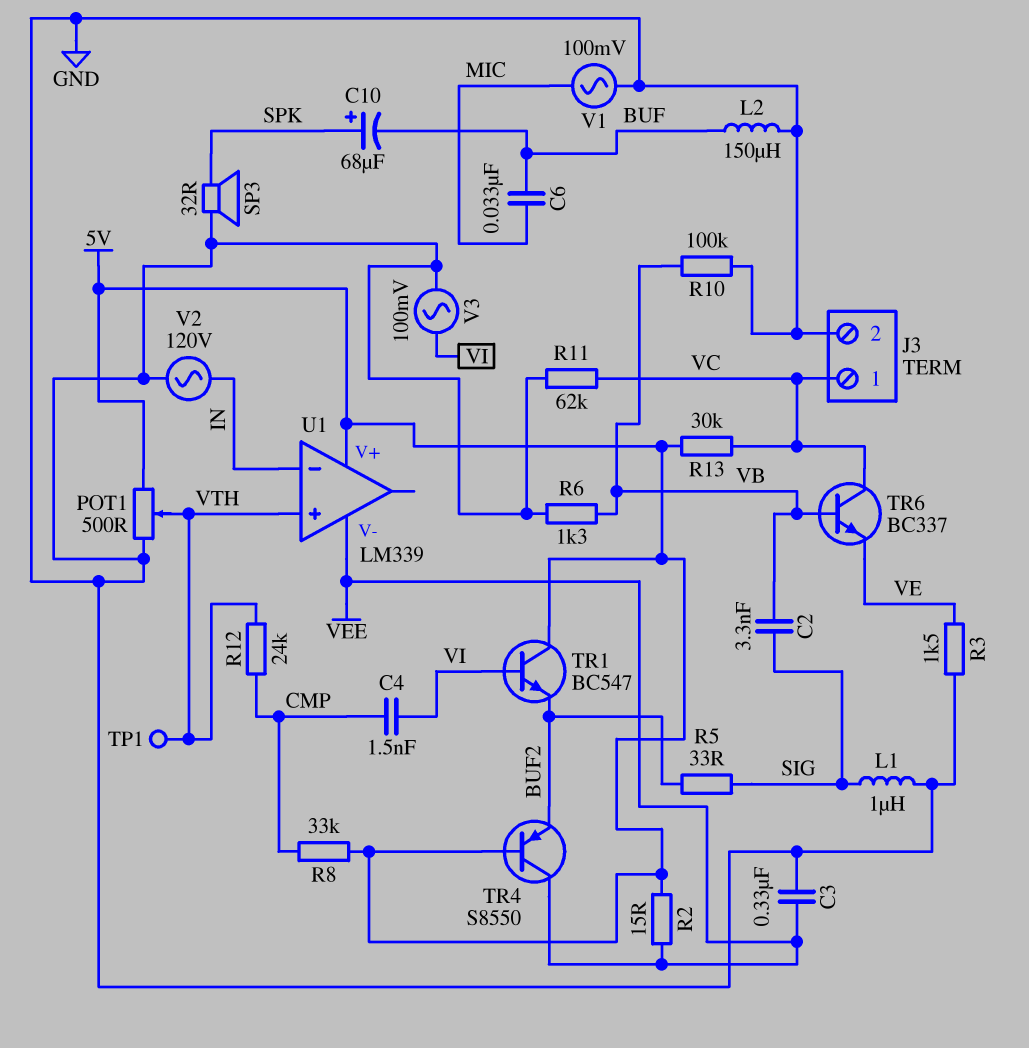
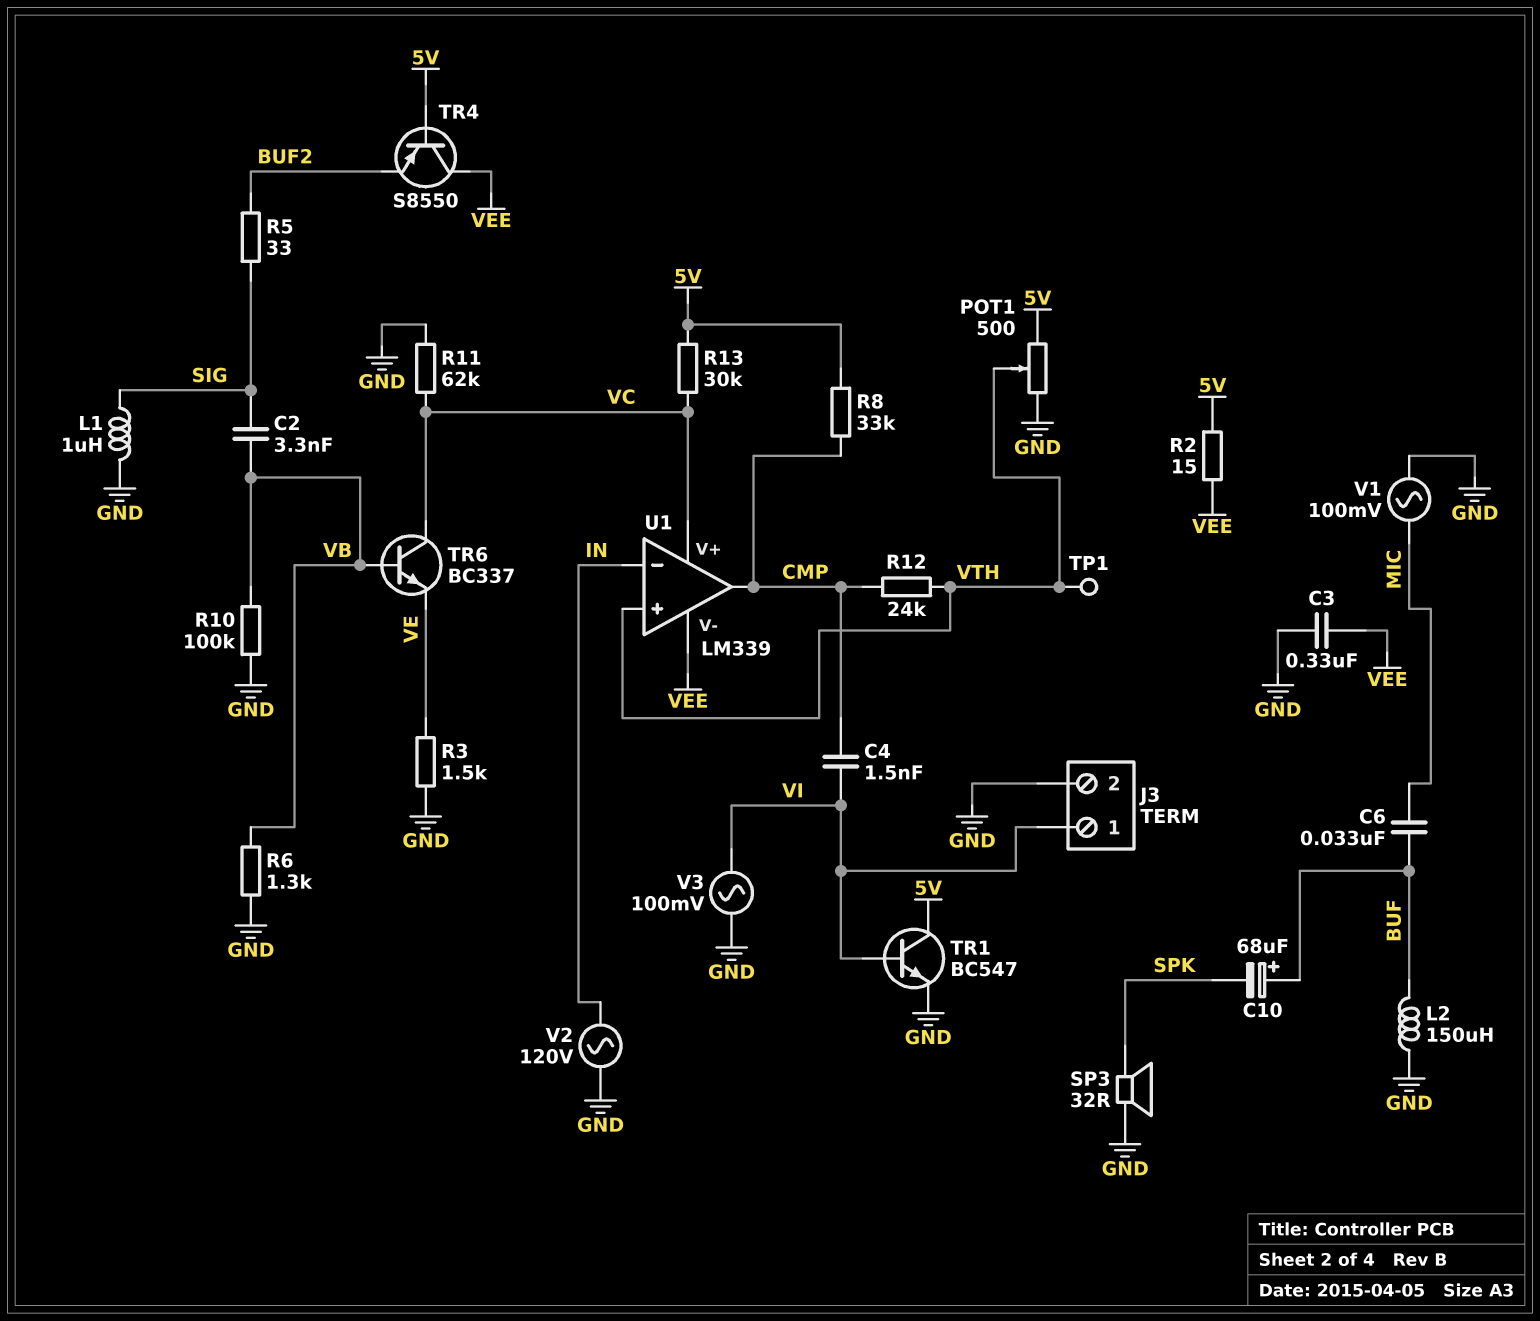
C10: 68uF (plus SPK, minus BUF) -> 68uF (plus BUF, minus SPK)
J3 pin 1: VC -> VI
TR1: NPN BC547 (B VI, C 5V, E BUF2) -> NPN BC547 (B VI, C 5V, E GND)
U1 pin V+: 5V -> VC
U1 pin out: none -> CMP

